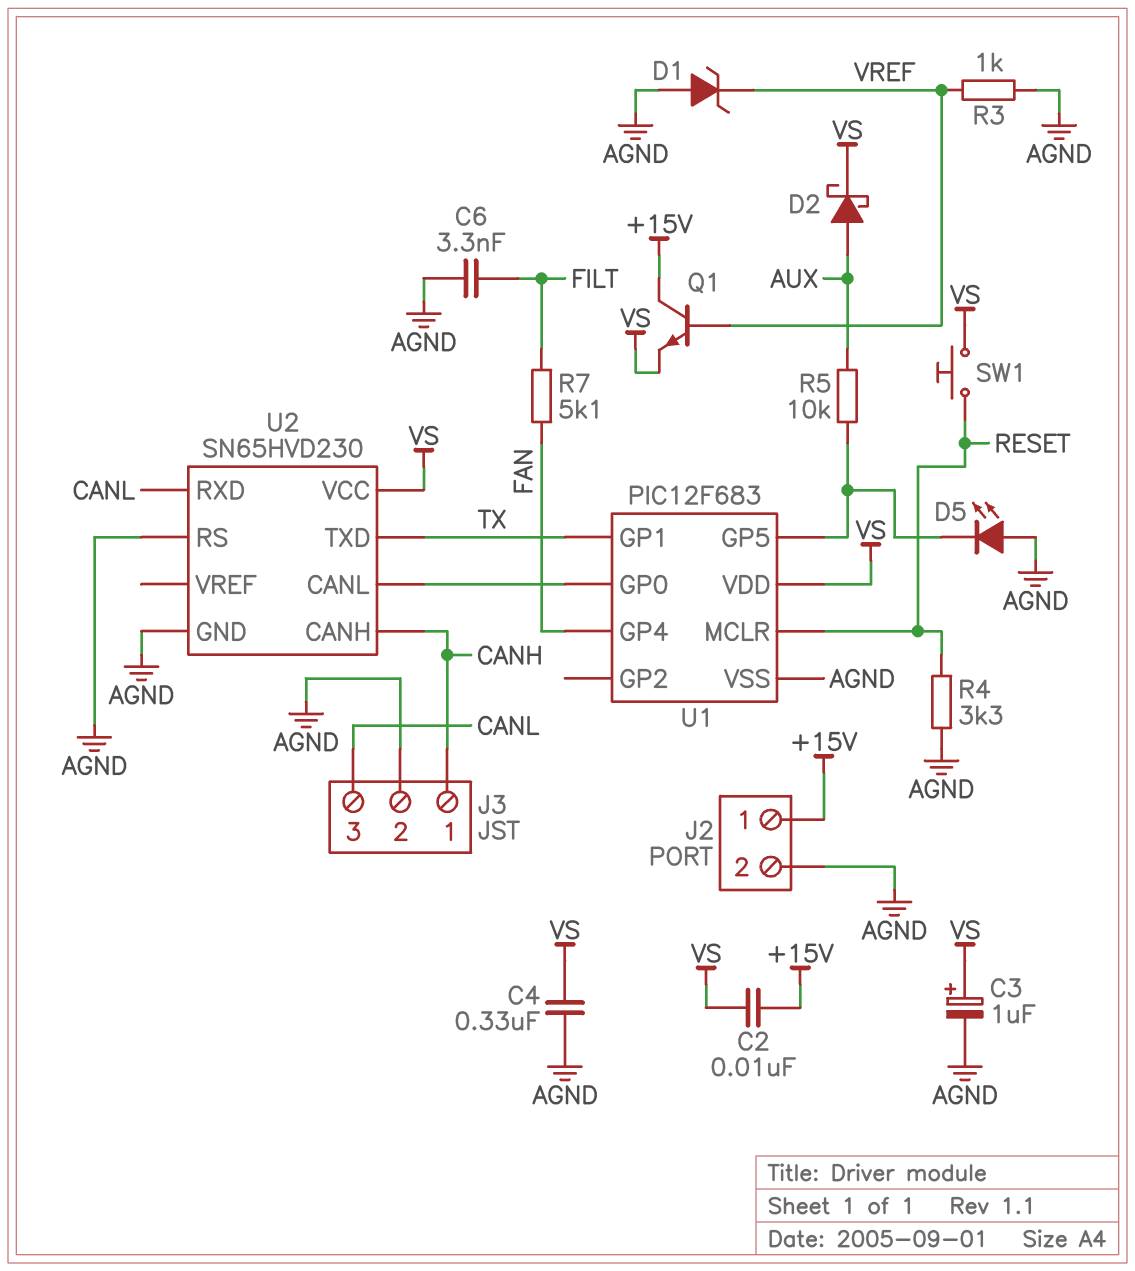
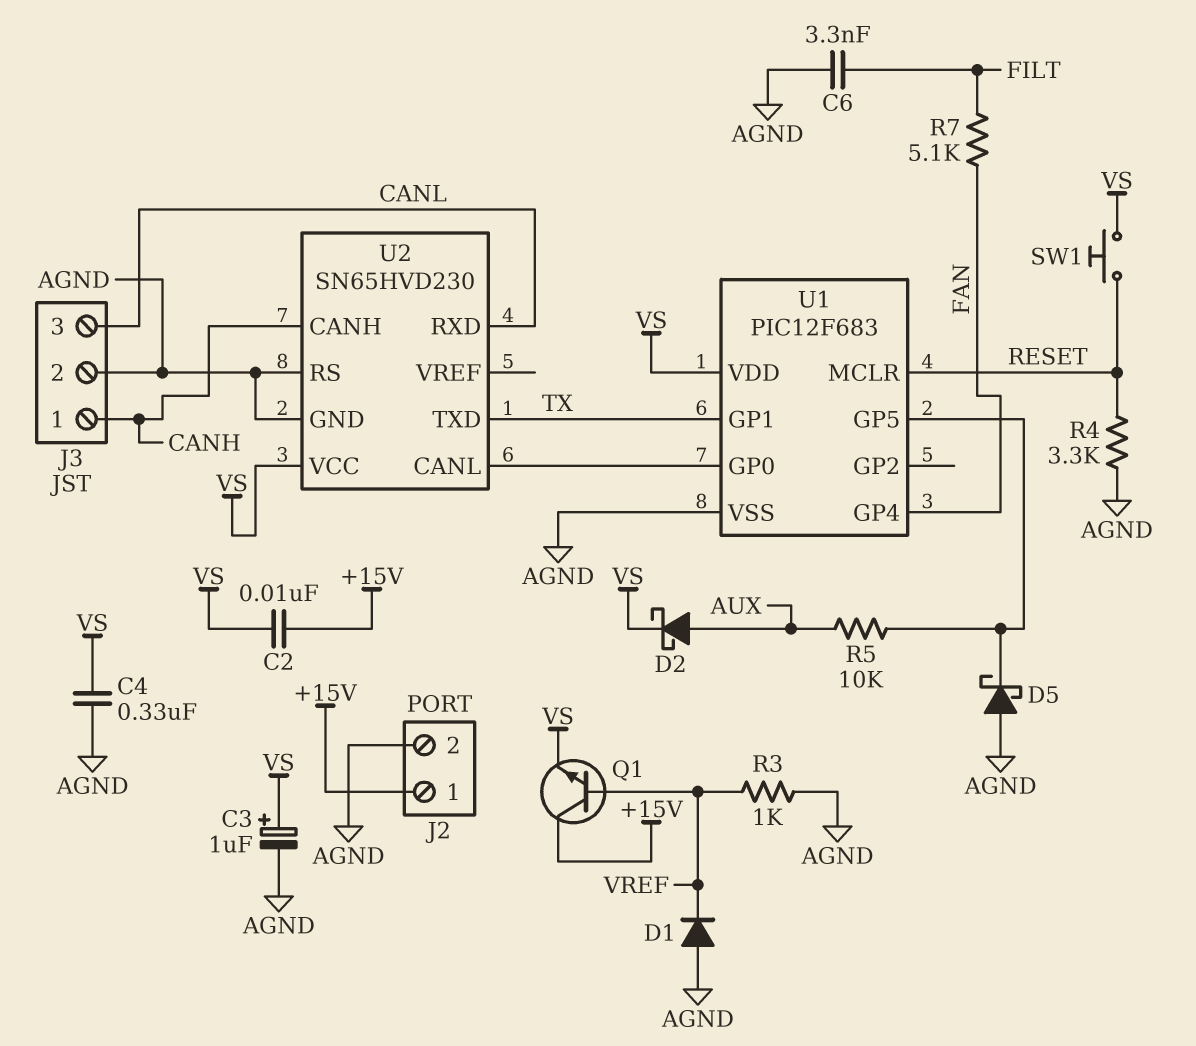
D1: zener (A AGND, K VREF) -> diode (A AGND, K VREF)
D5: LED (A AGND, K U1/GP5) -> schottky (A AGND, K U1/GP5)

